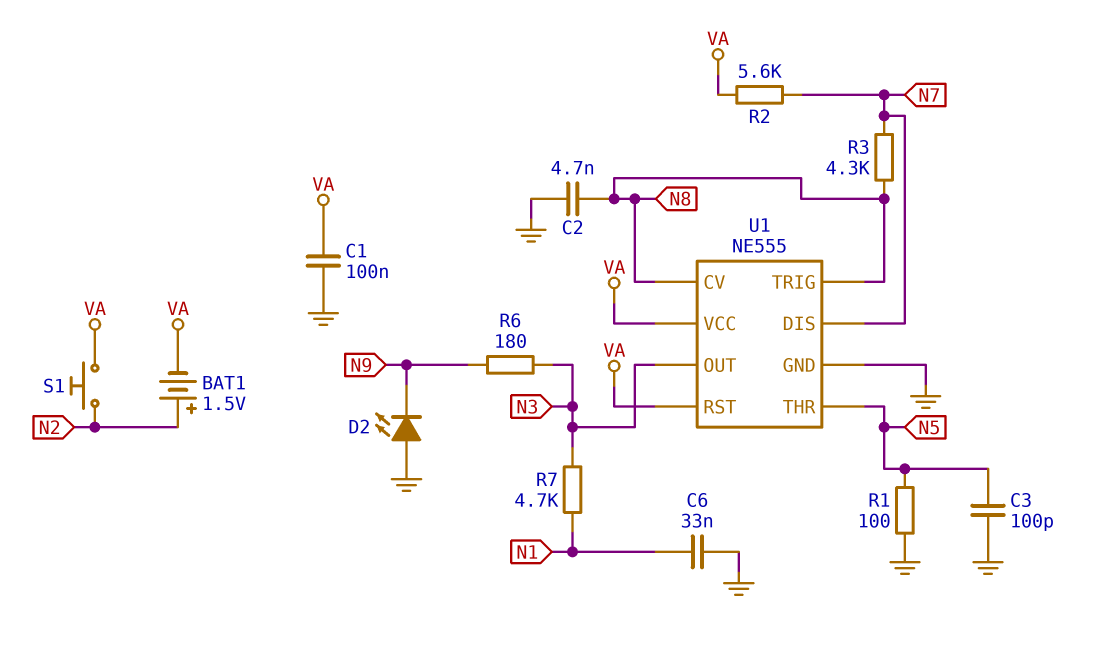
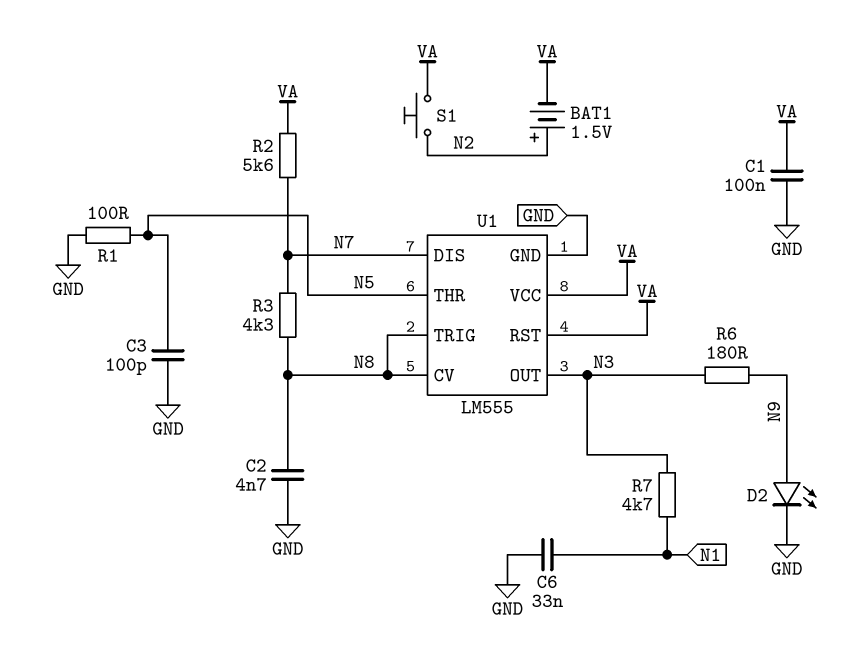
D2: LED (A GND, K N9) -> LED (A N9, K GND)
U1: NE555 -> LM555

